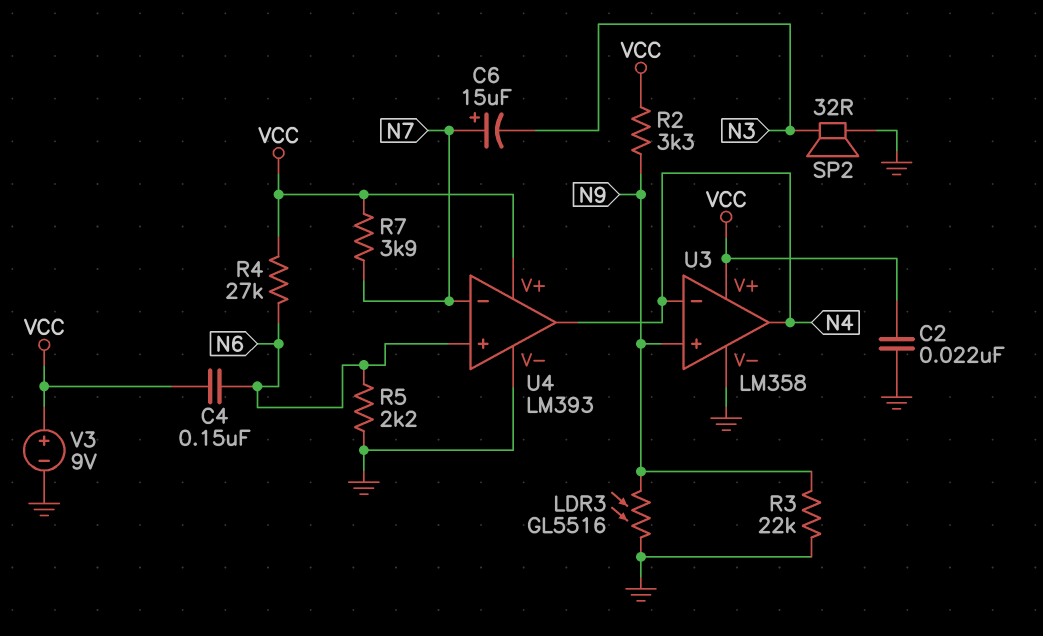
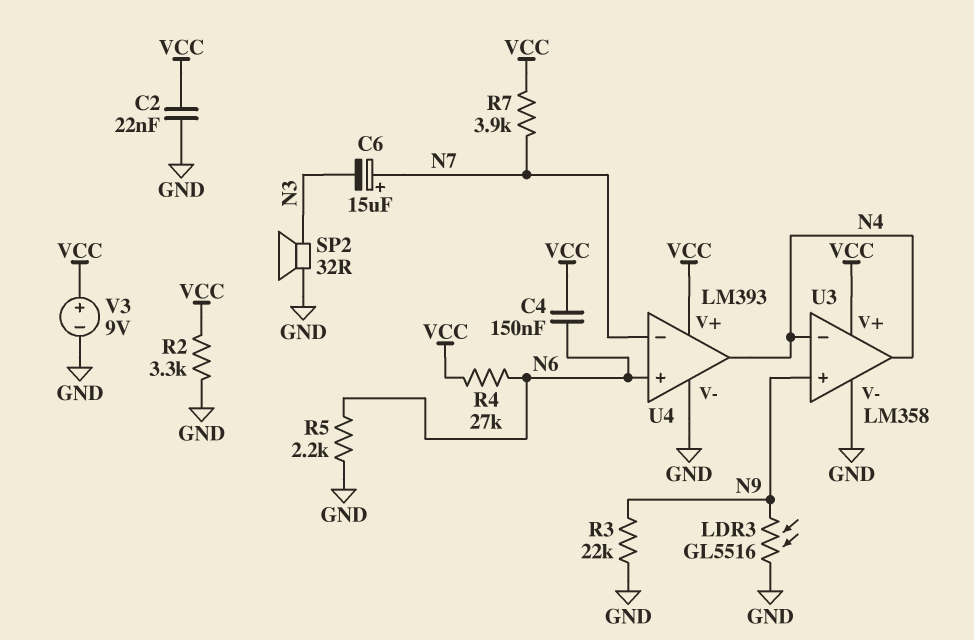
R2: 3.3k (N9, VCC) -> 3.3k (GND, VCC)

